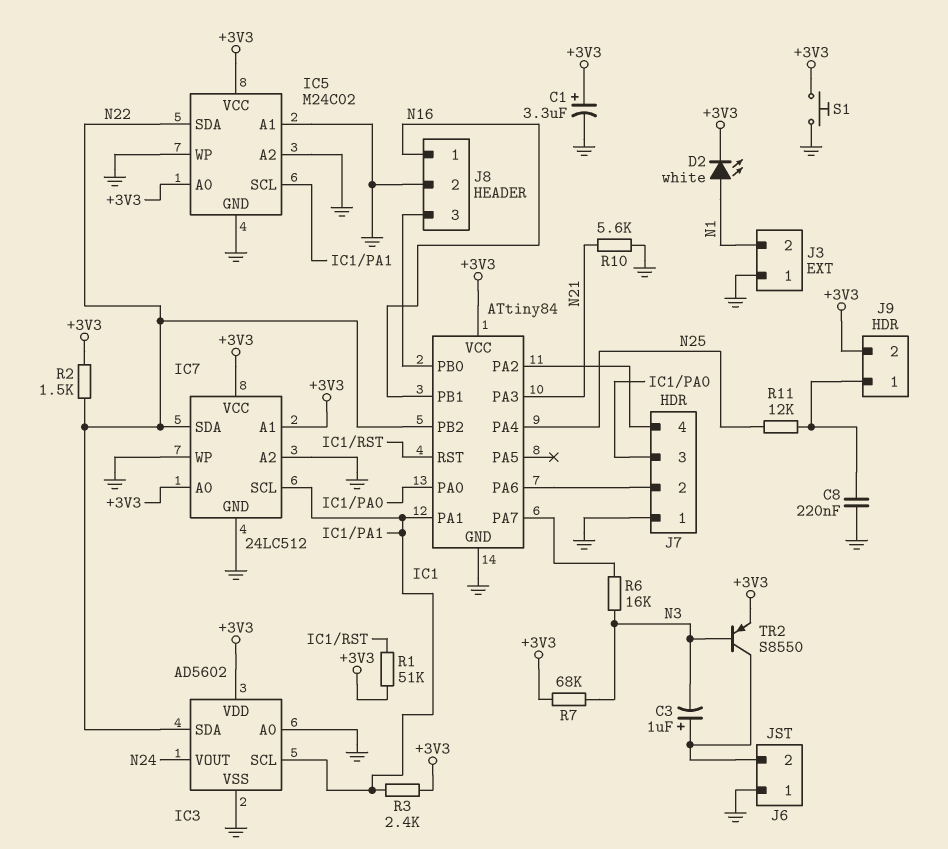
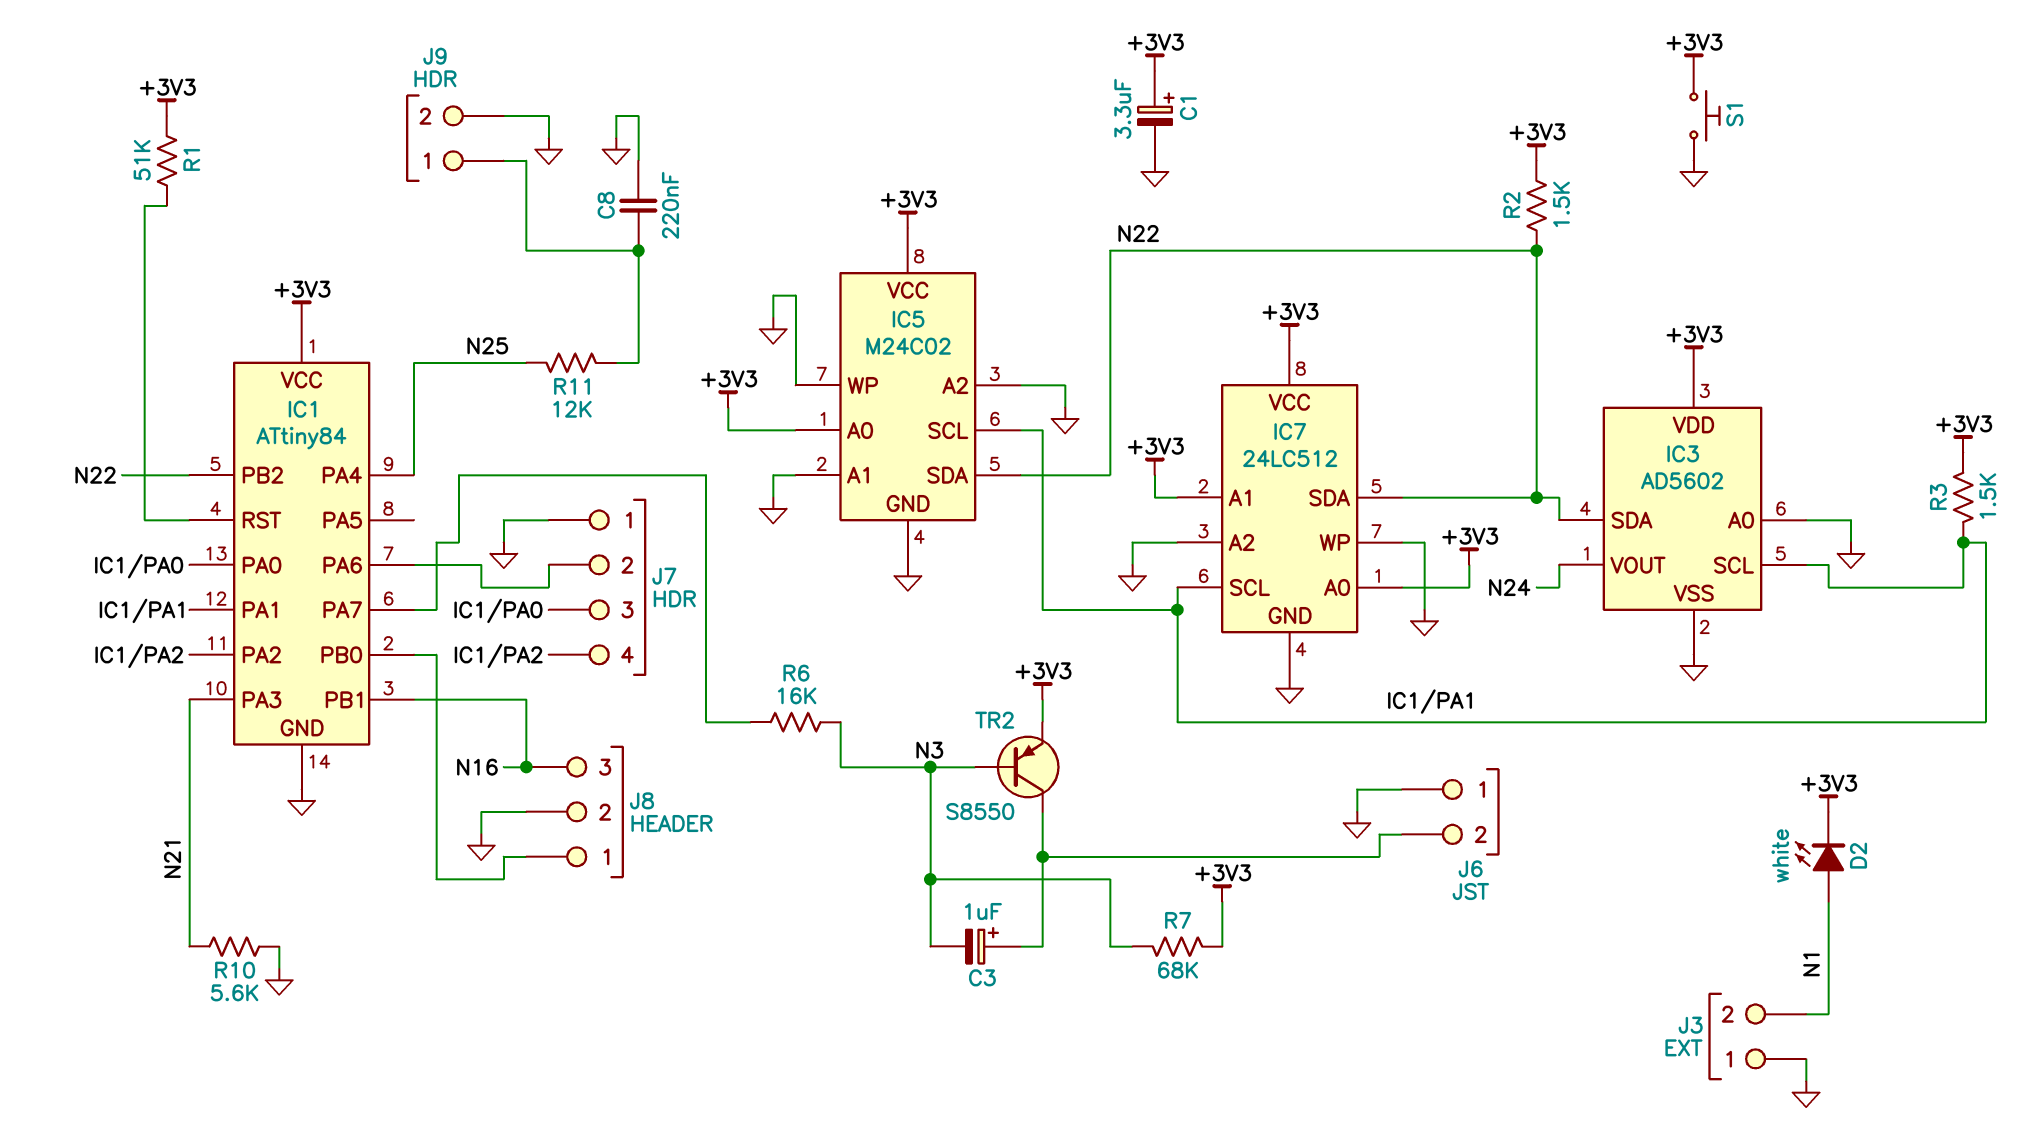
J8 pin 1: N16 -> IC1/PB0
J8 pin 3: IC1/PB0 -> N16
J9 pin 2: +3V3 -> GND
R3: 2.4k (+3V3, IC1/PA1) -> 1.5k (+3V3, IC1/PA1)

